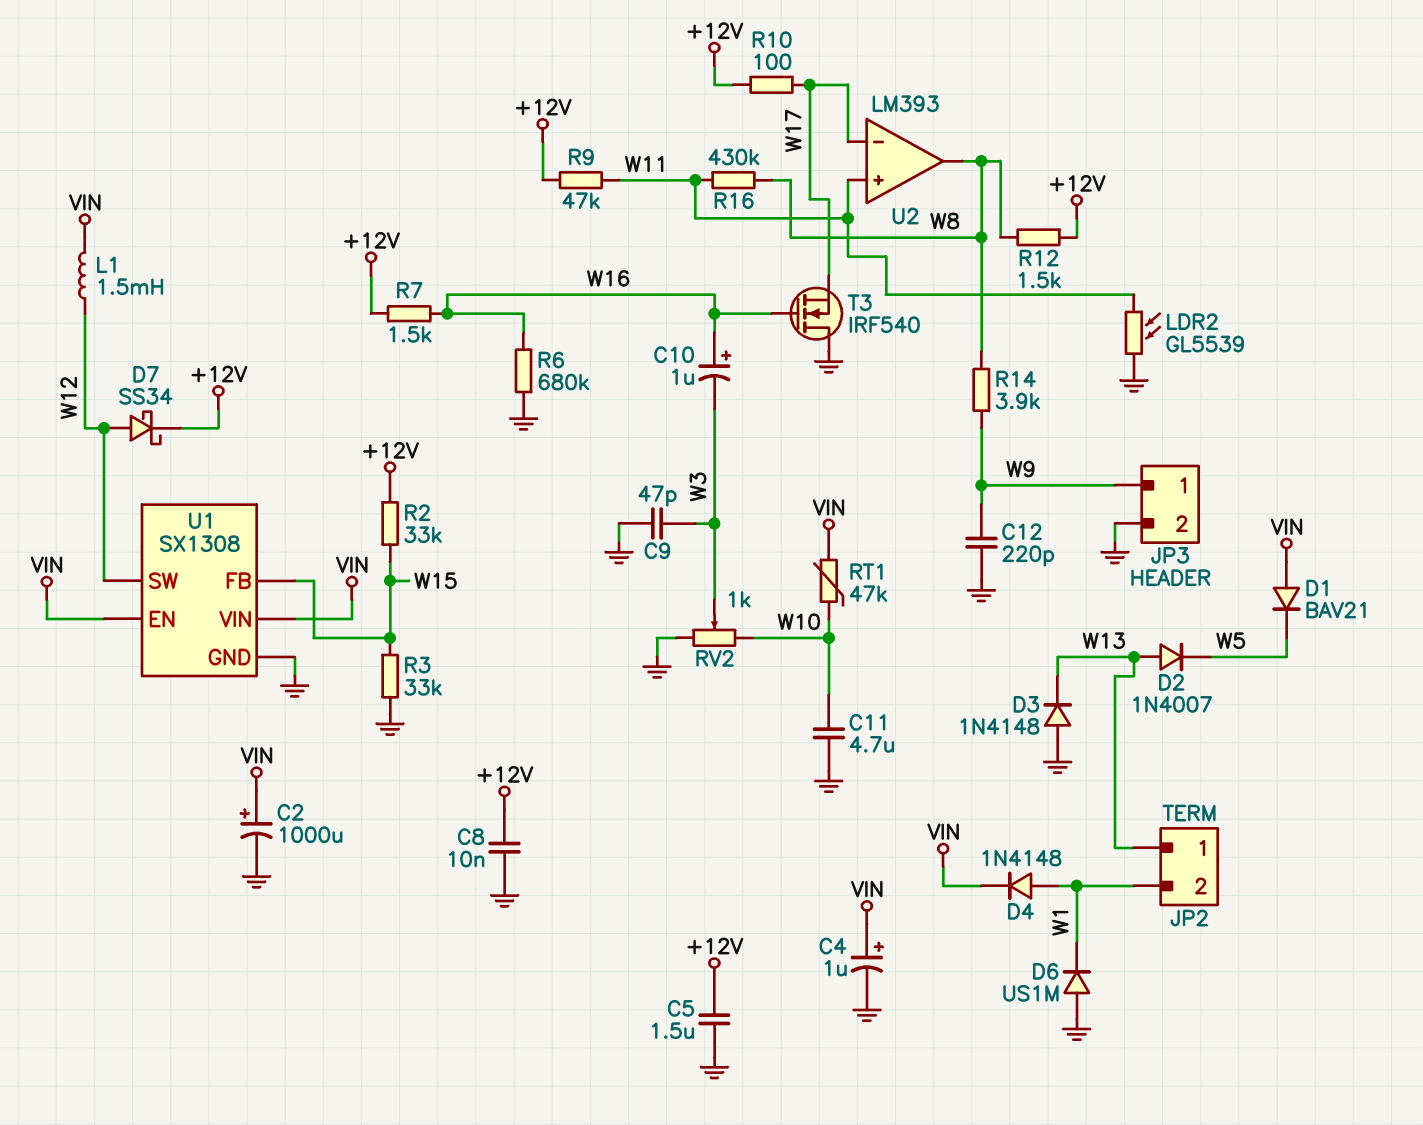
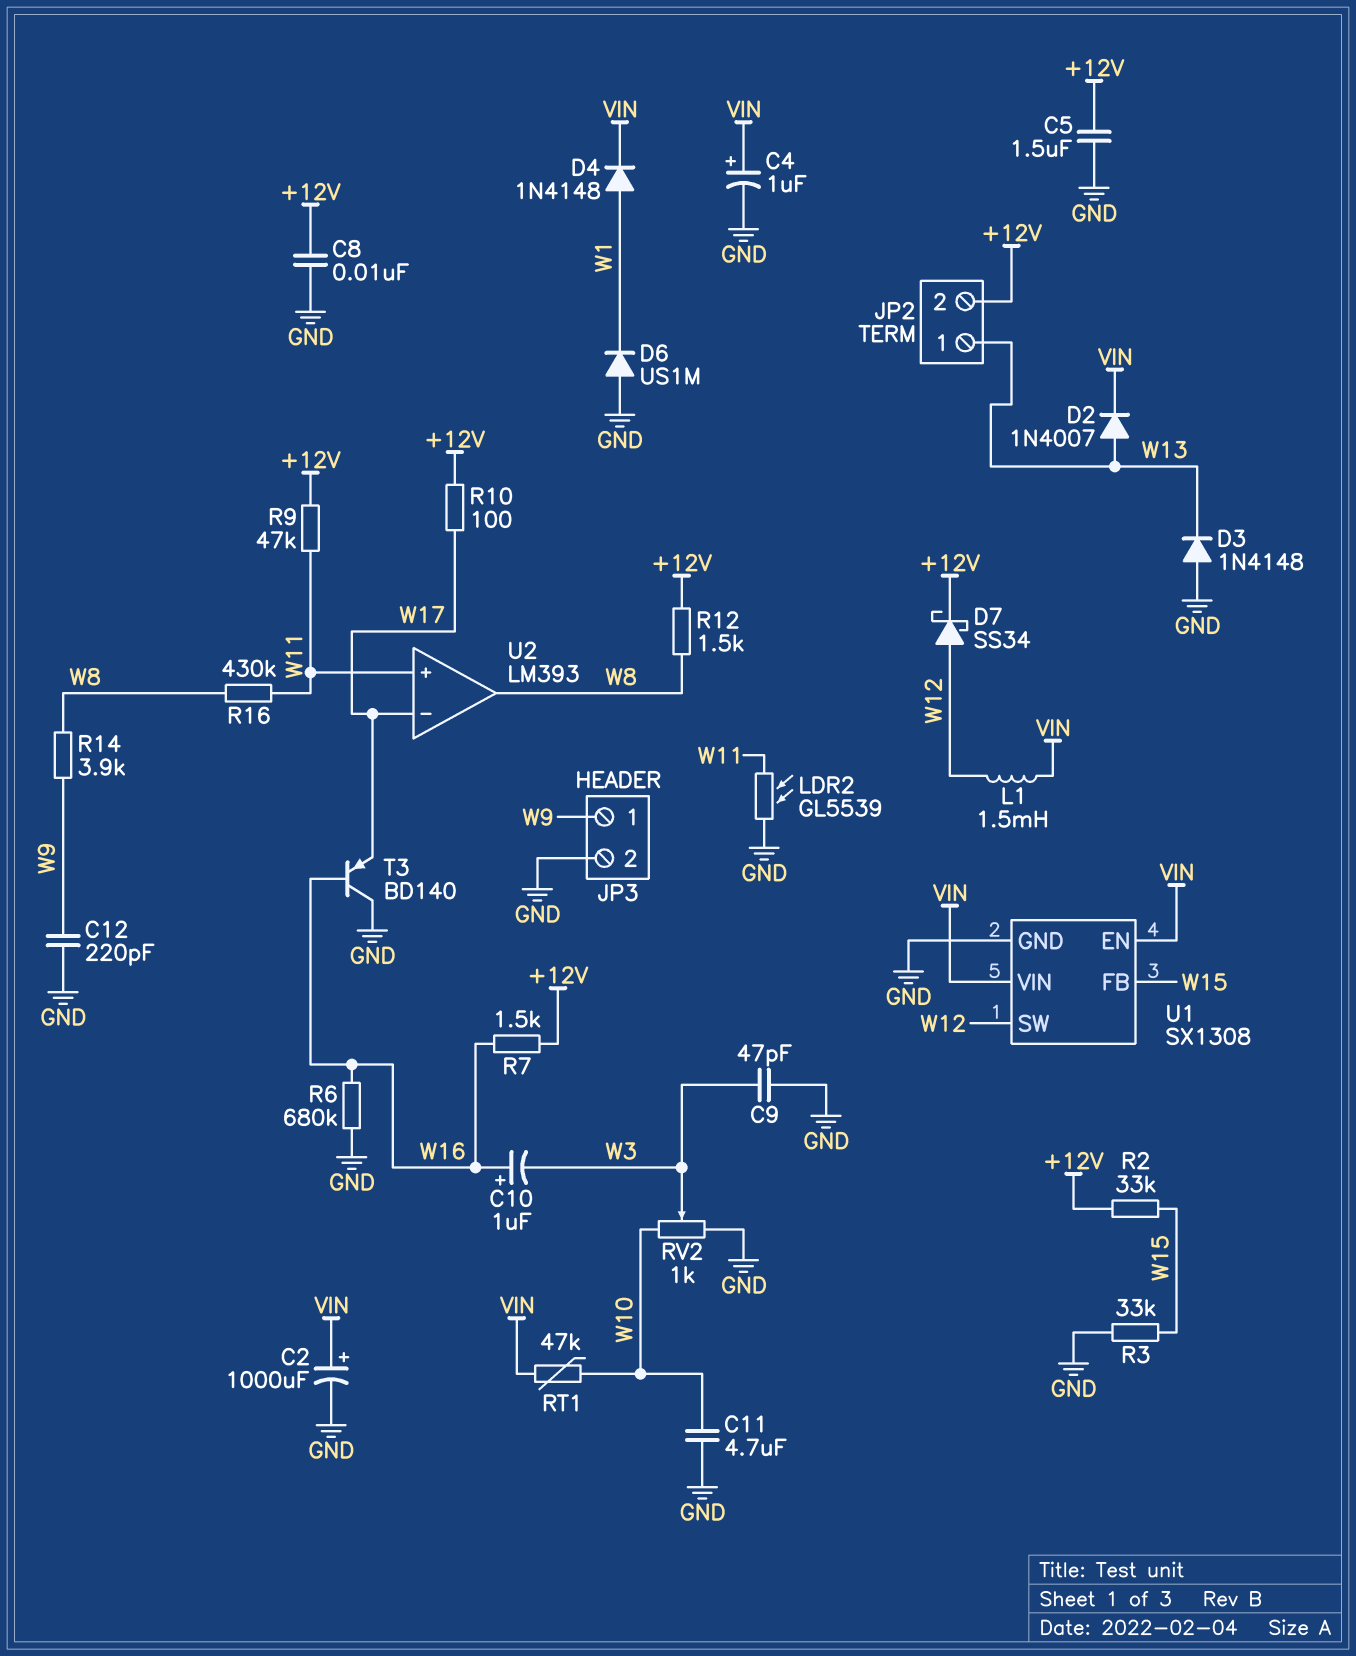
D1: diode BAV21 (A VIN, K W5) -> none
D2: diode 1N4007 (A W13, K W5) -> diode 1N4007 (A W13, K VIN)
JP2 pin 2: W1 -> +12V
T3: NMOS IRF540 (G W16, D GND, S W17) -> PNP BD140 (B W16, C GND, E W17)

